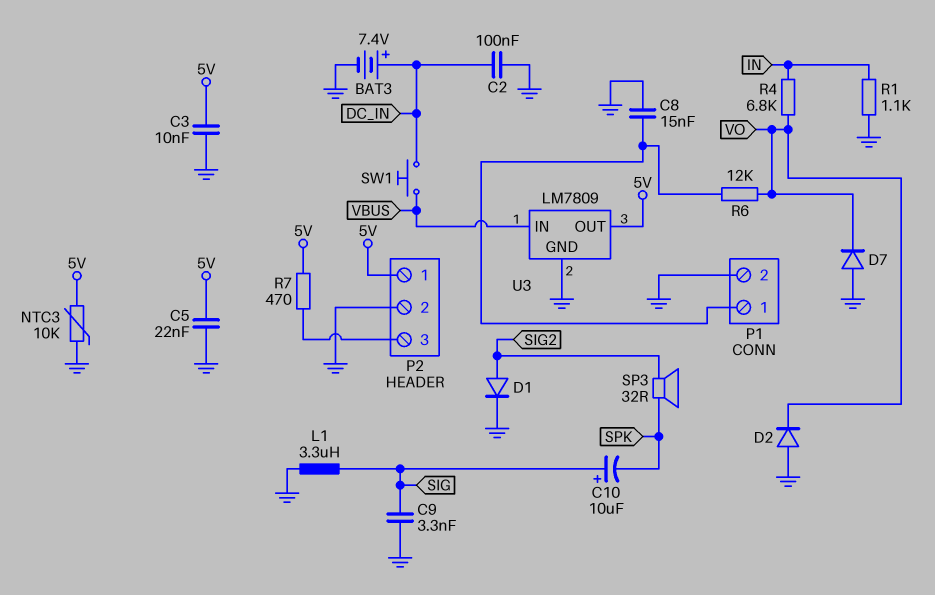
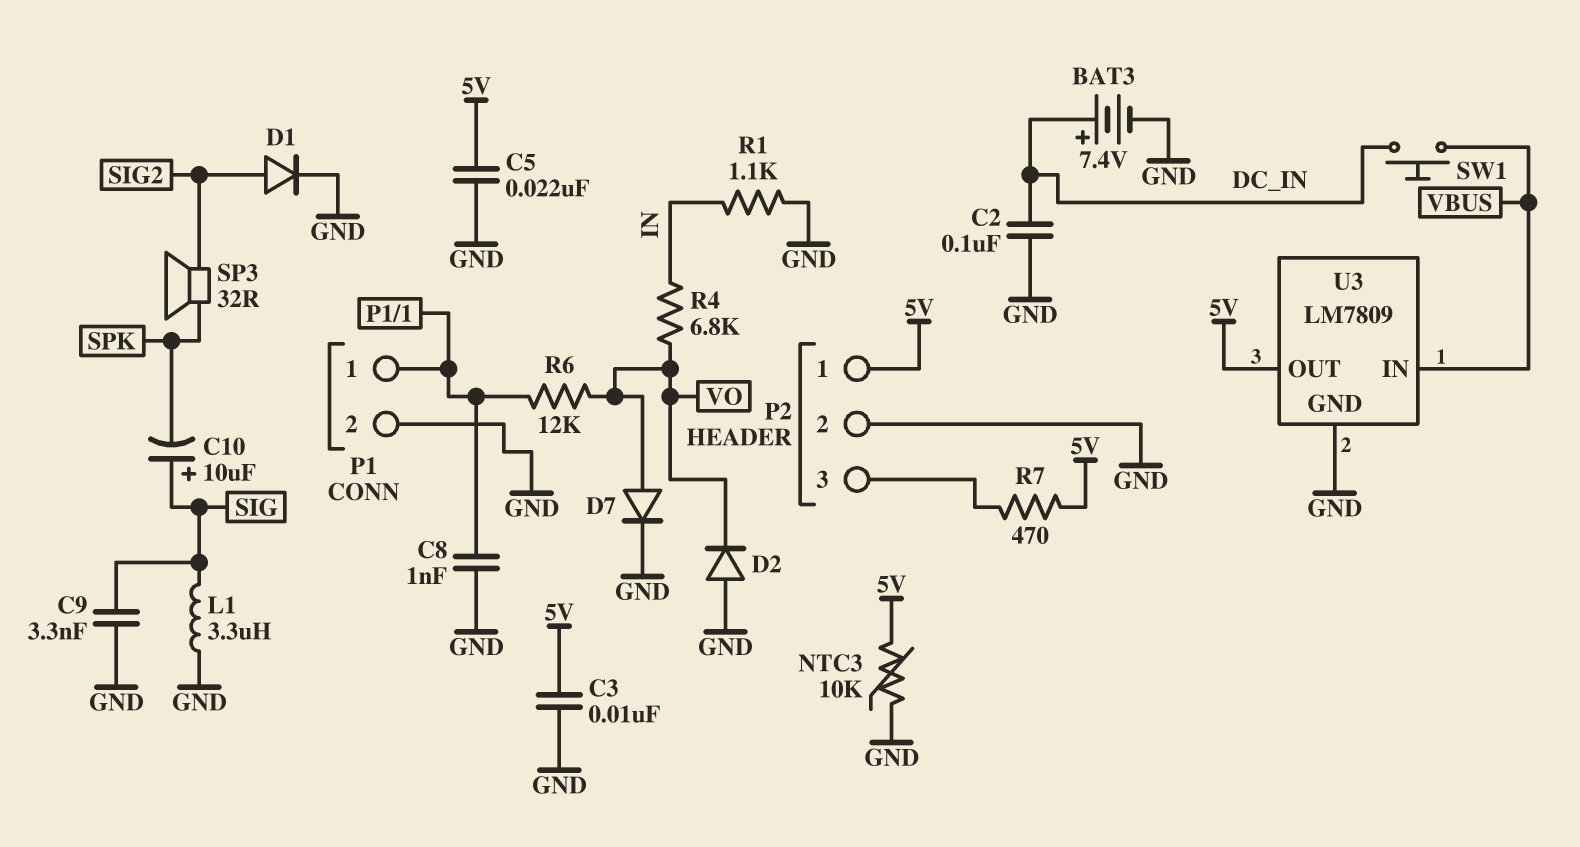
C8: 15nF (GND, P1/1) -> 1nF (GND, P1/1)
D7: diode (A GND, K VO) -> diode (A VO, K GND)

